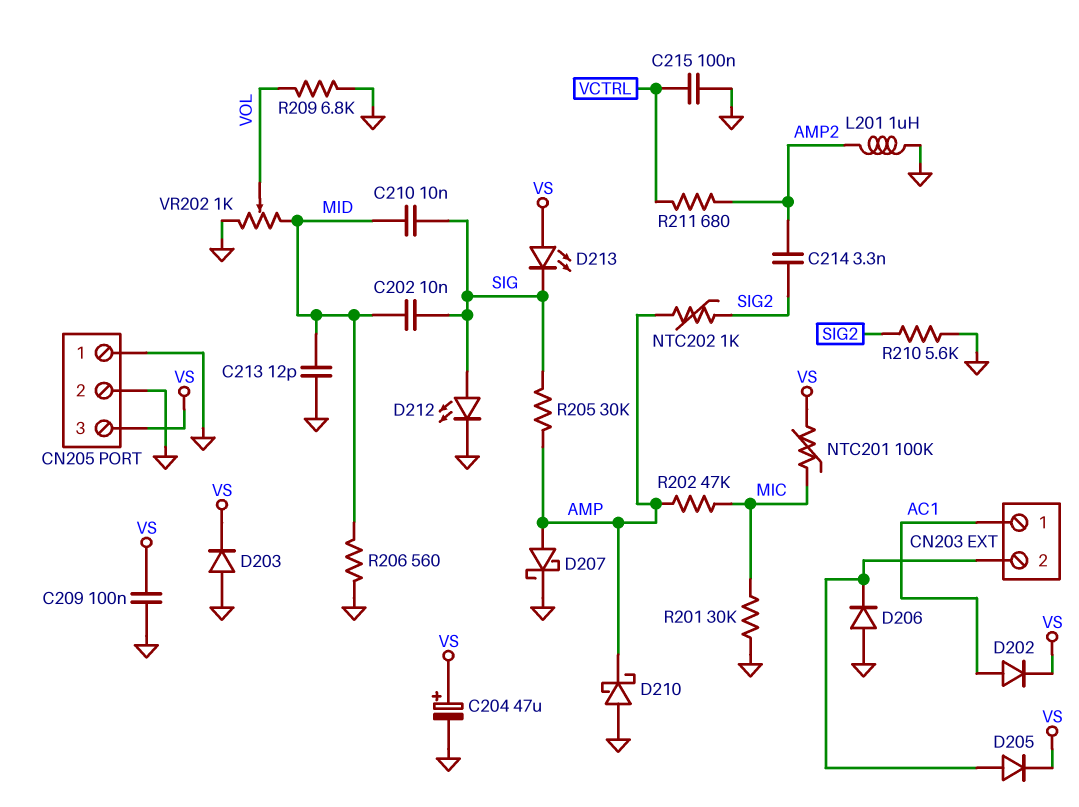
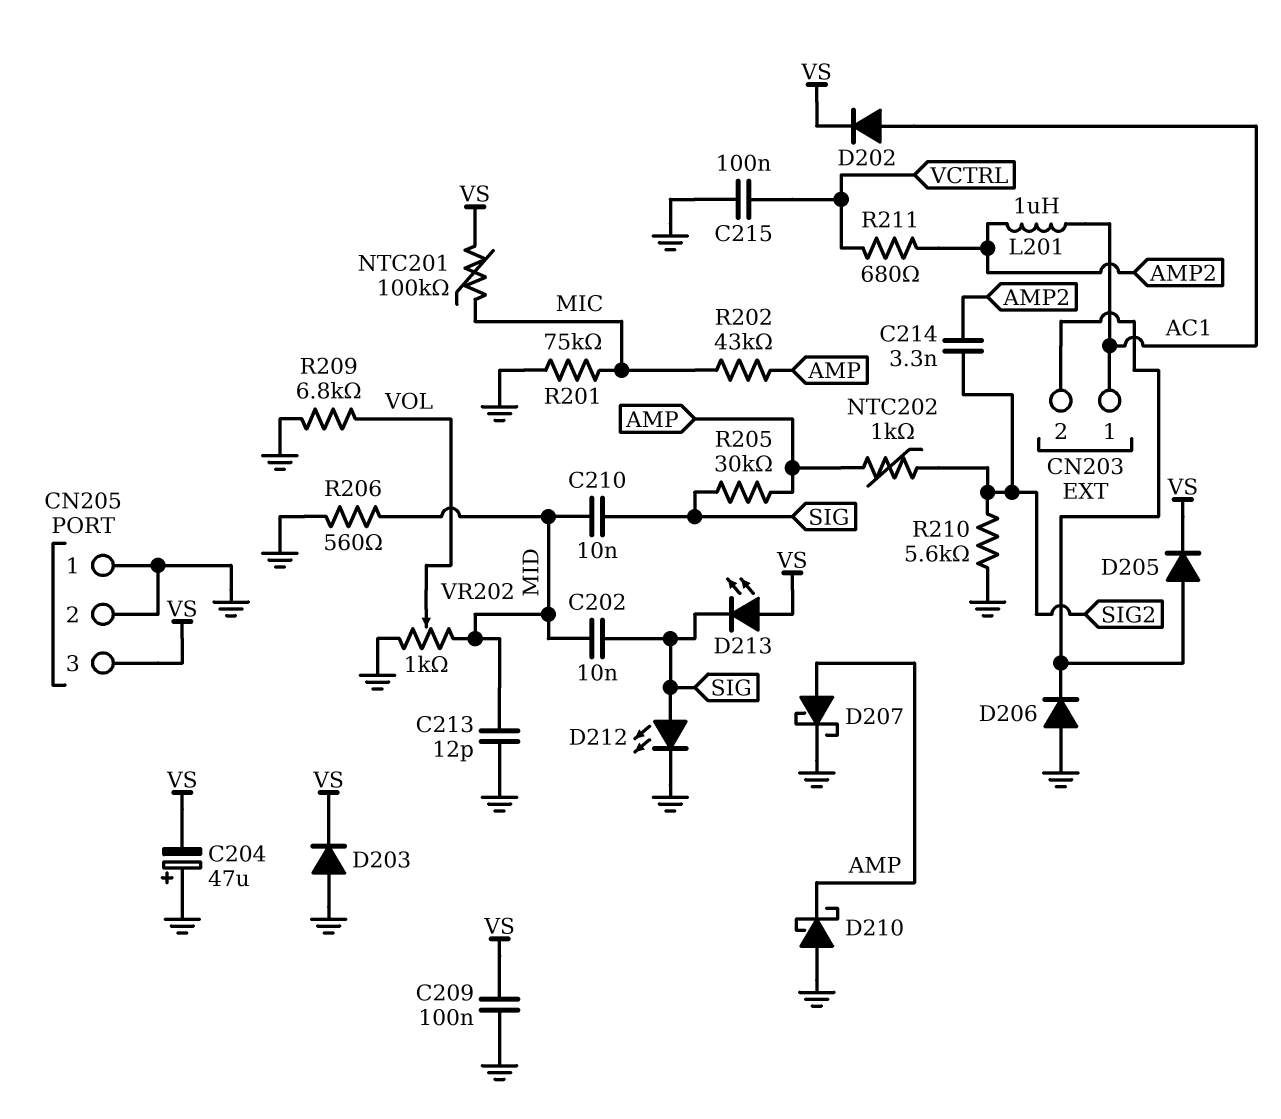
C204: 47uF (plus VS, minus GND) -> 47uF (plus GND, minus VS)
L201: 1uH (AMP2, GND) -> 1uH (AC1, AMP2)
R201: 30k (GND, MIC) -> 75k (GND, MIC)
R202: 47k (AMP, MIC) -> 43k (AMP, MIC)

